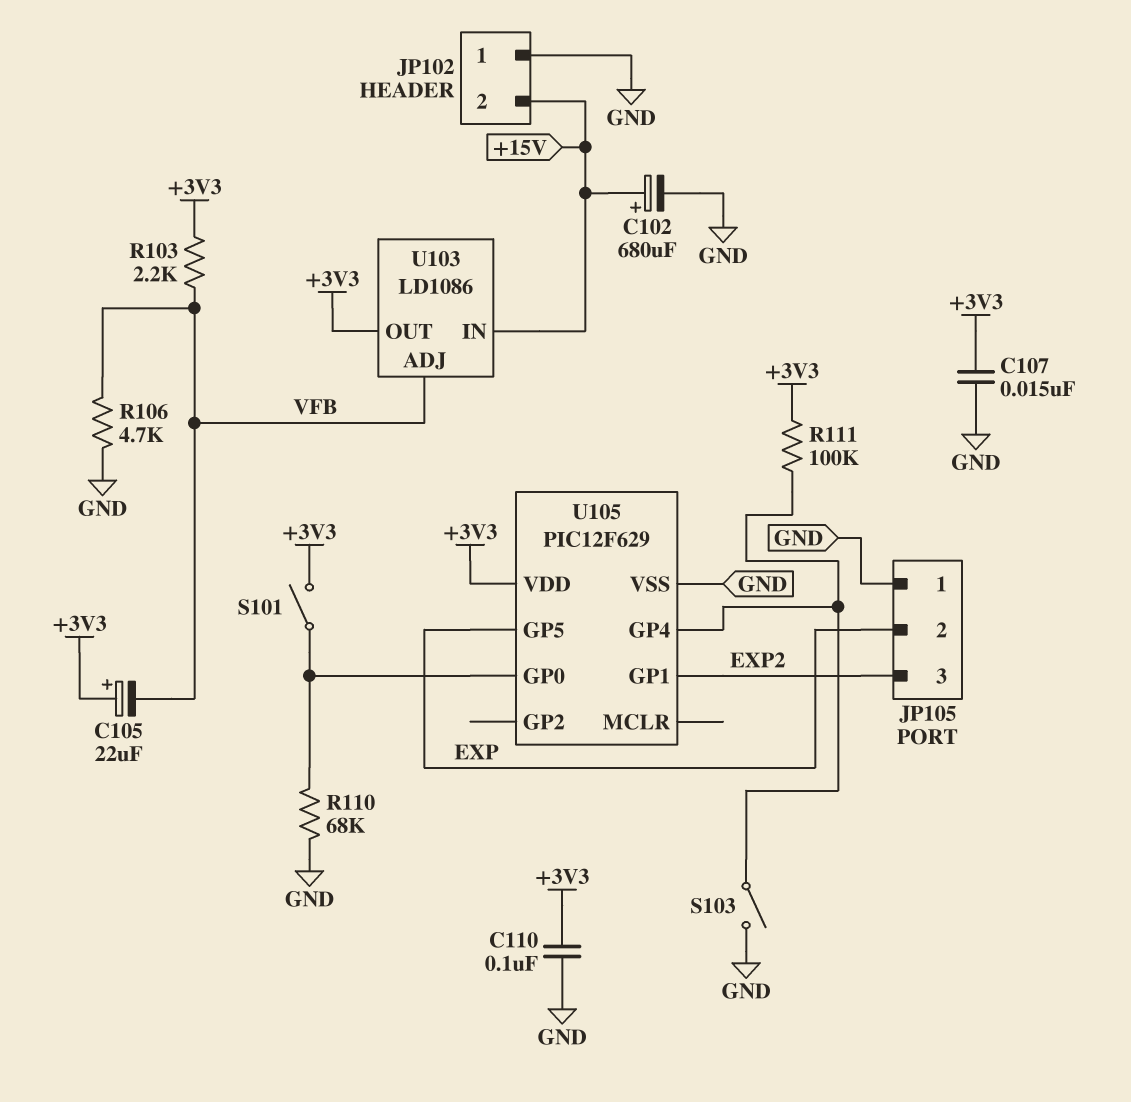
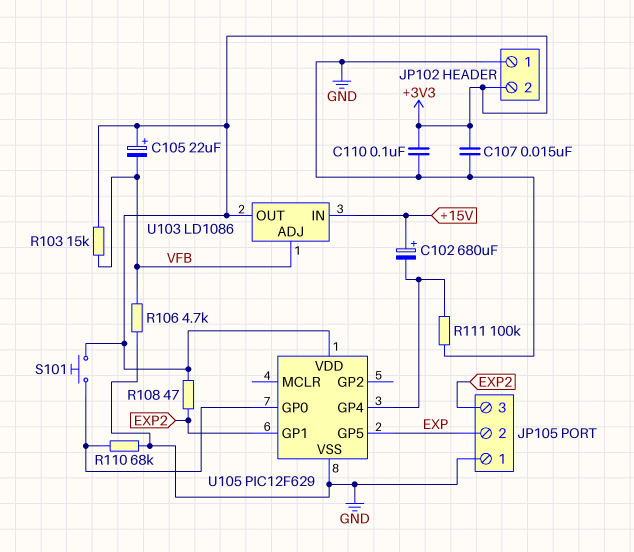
C102: 680uF (plus +15V, minus GND) -> 680uF (plus +15V, minus U105/GP4)
JP102 pin 2: +15V -> +3V3
R103: 2.2k (+3V3, VFB) -> 15k (+3V3, VFB)
R108: none -> 47 (+3V3, EXP2)
R111: 100k (+3V3, U105/GP4) -> 100k (GND, U105/GP4)
S101: switch (+3V3, U105/GP0) -> button (+3V3, U105/GP0)
S103: switch (GND, U105/GP4) -> none

